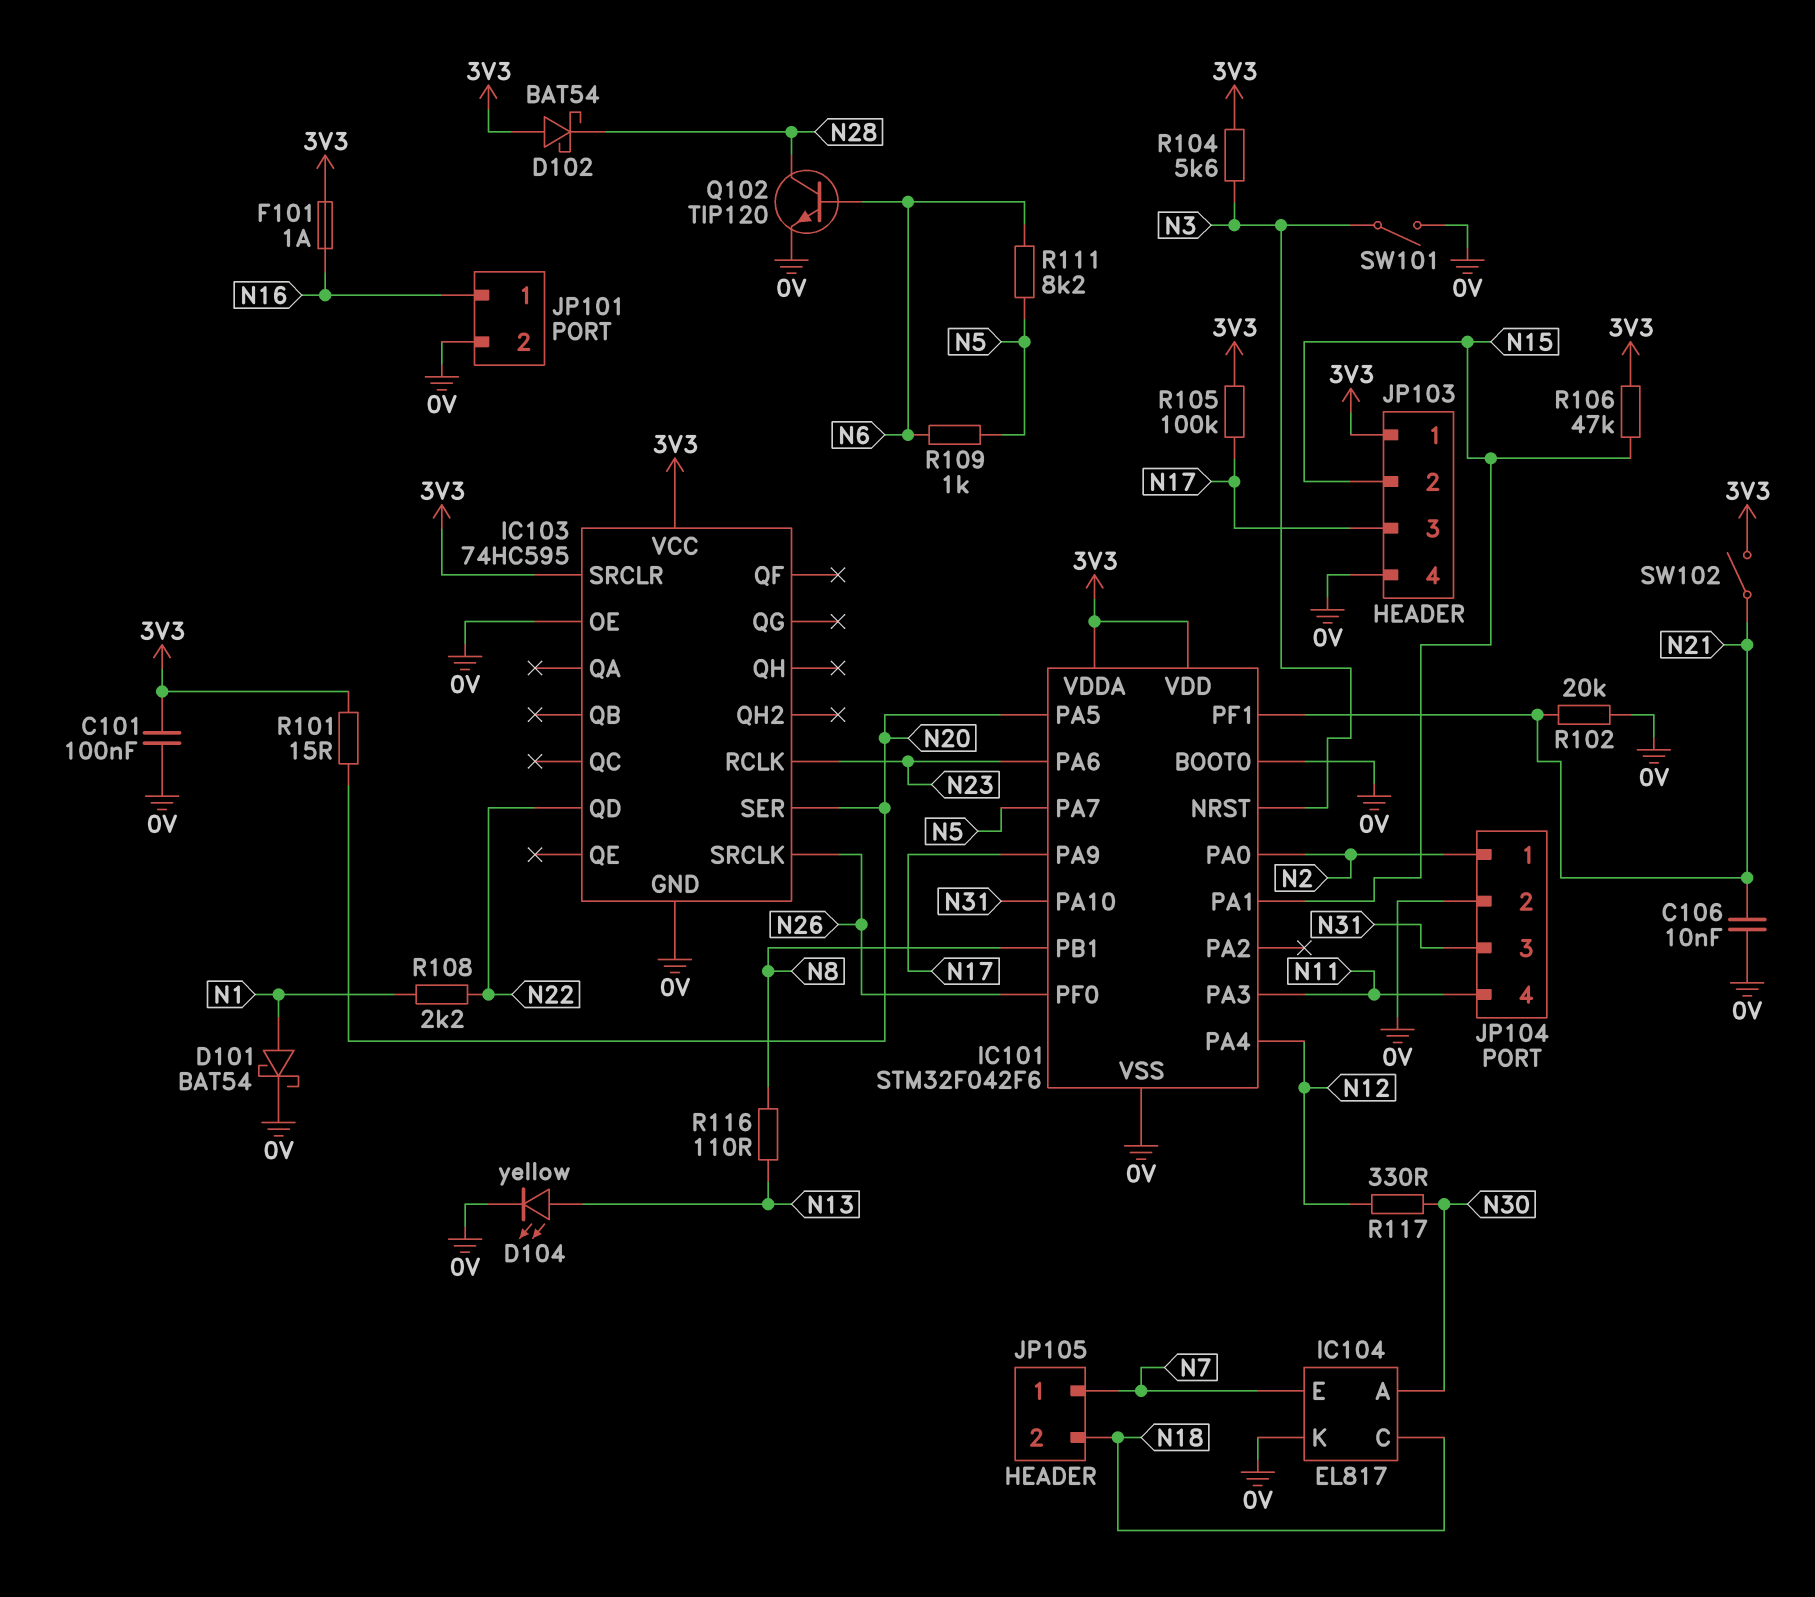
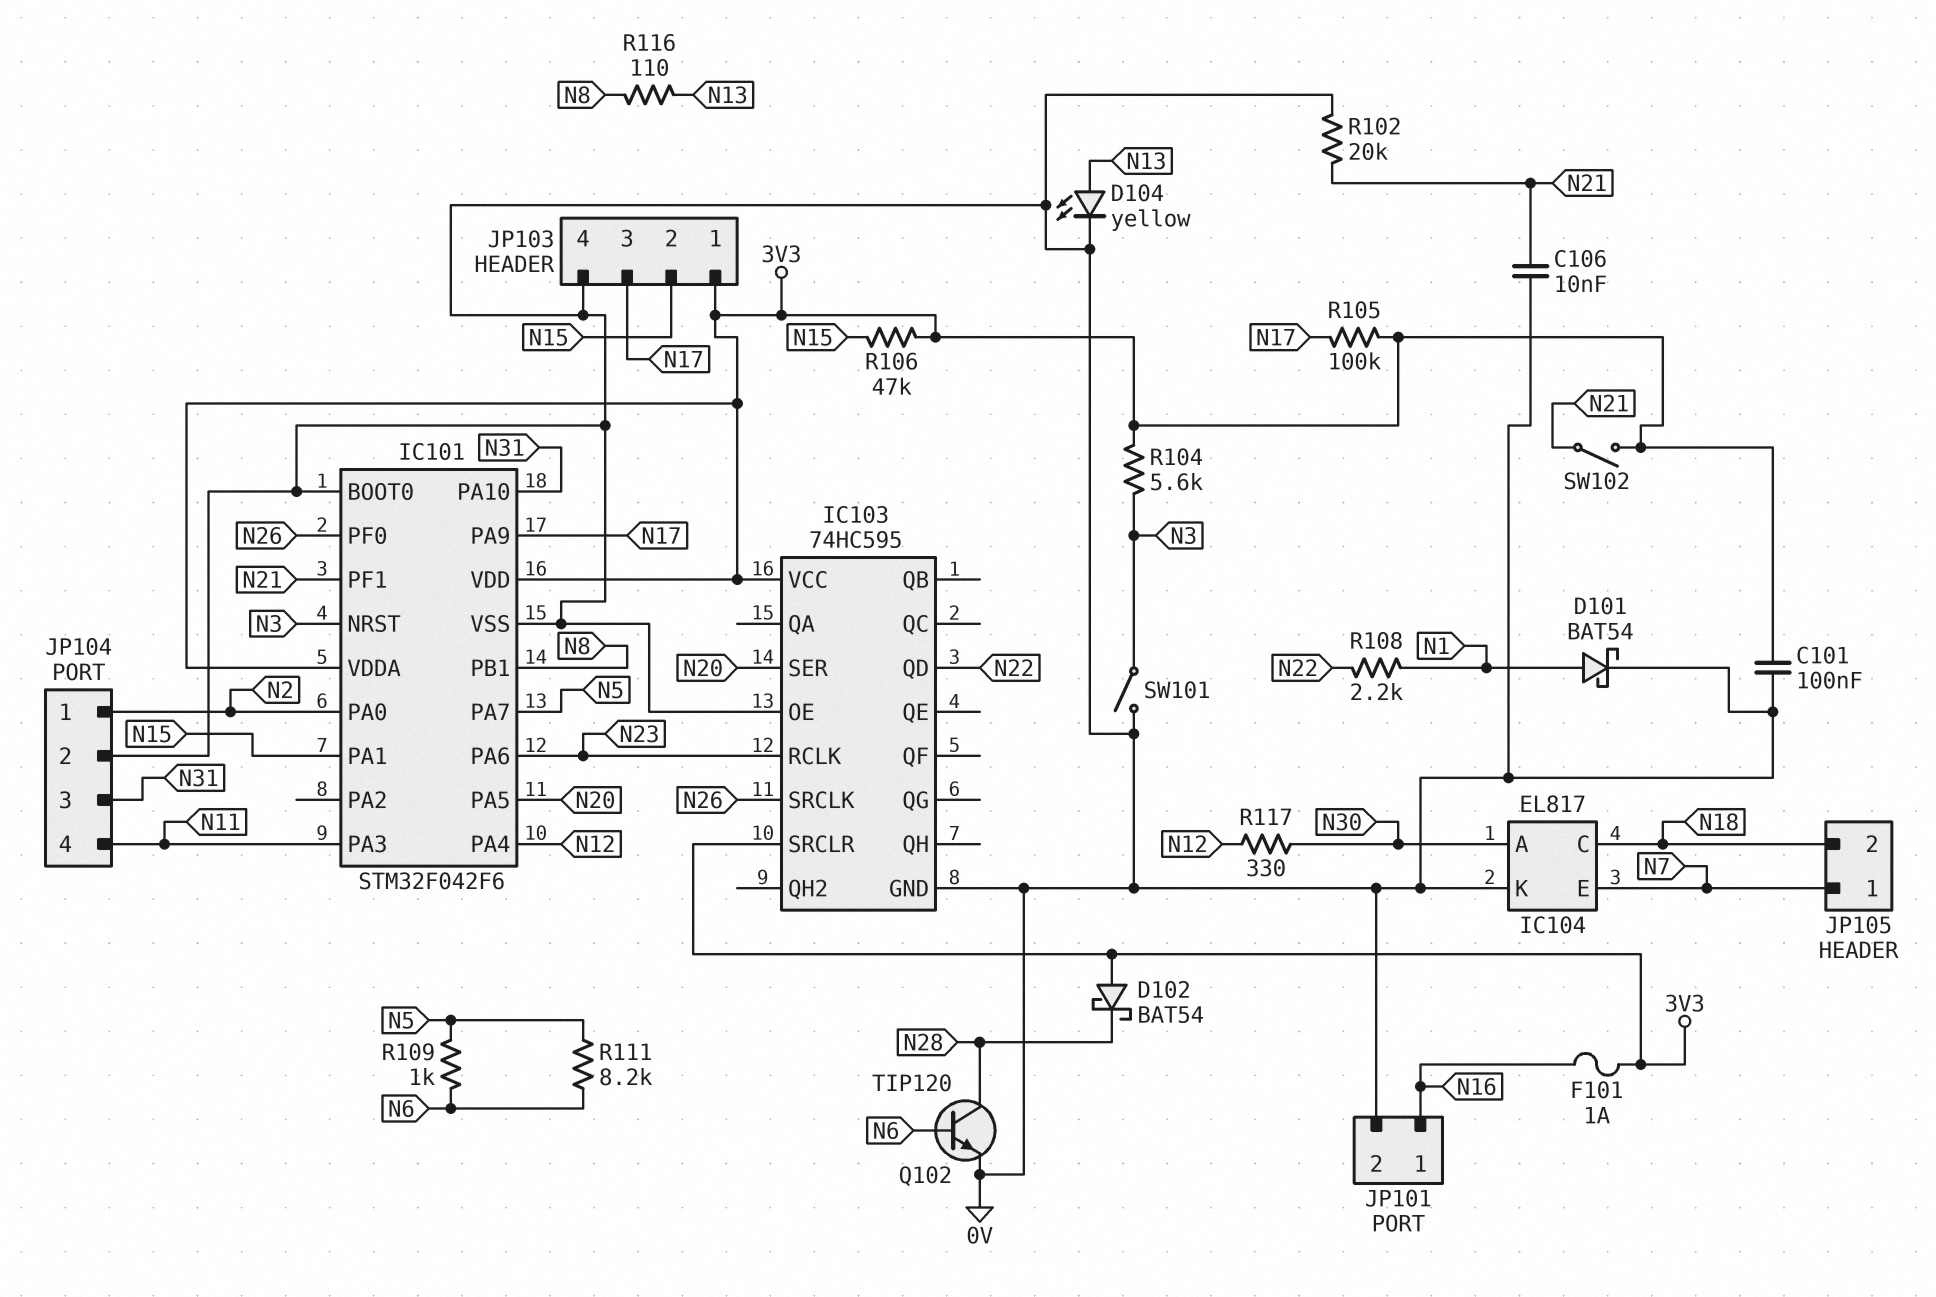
R101: 15 (3V3, N20) -> none

